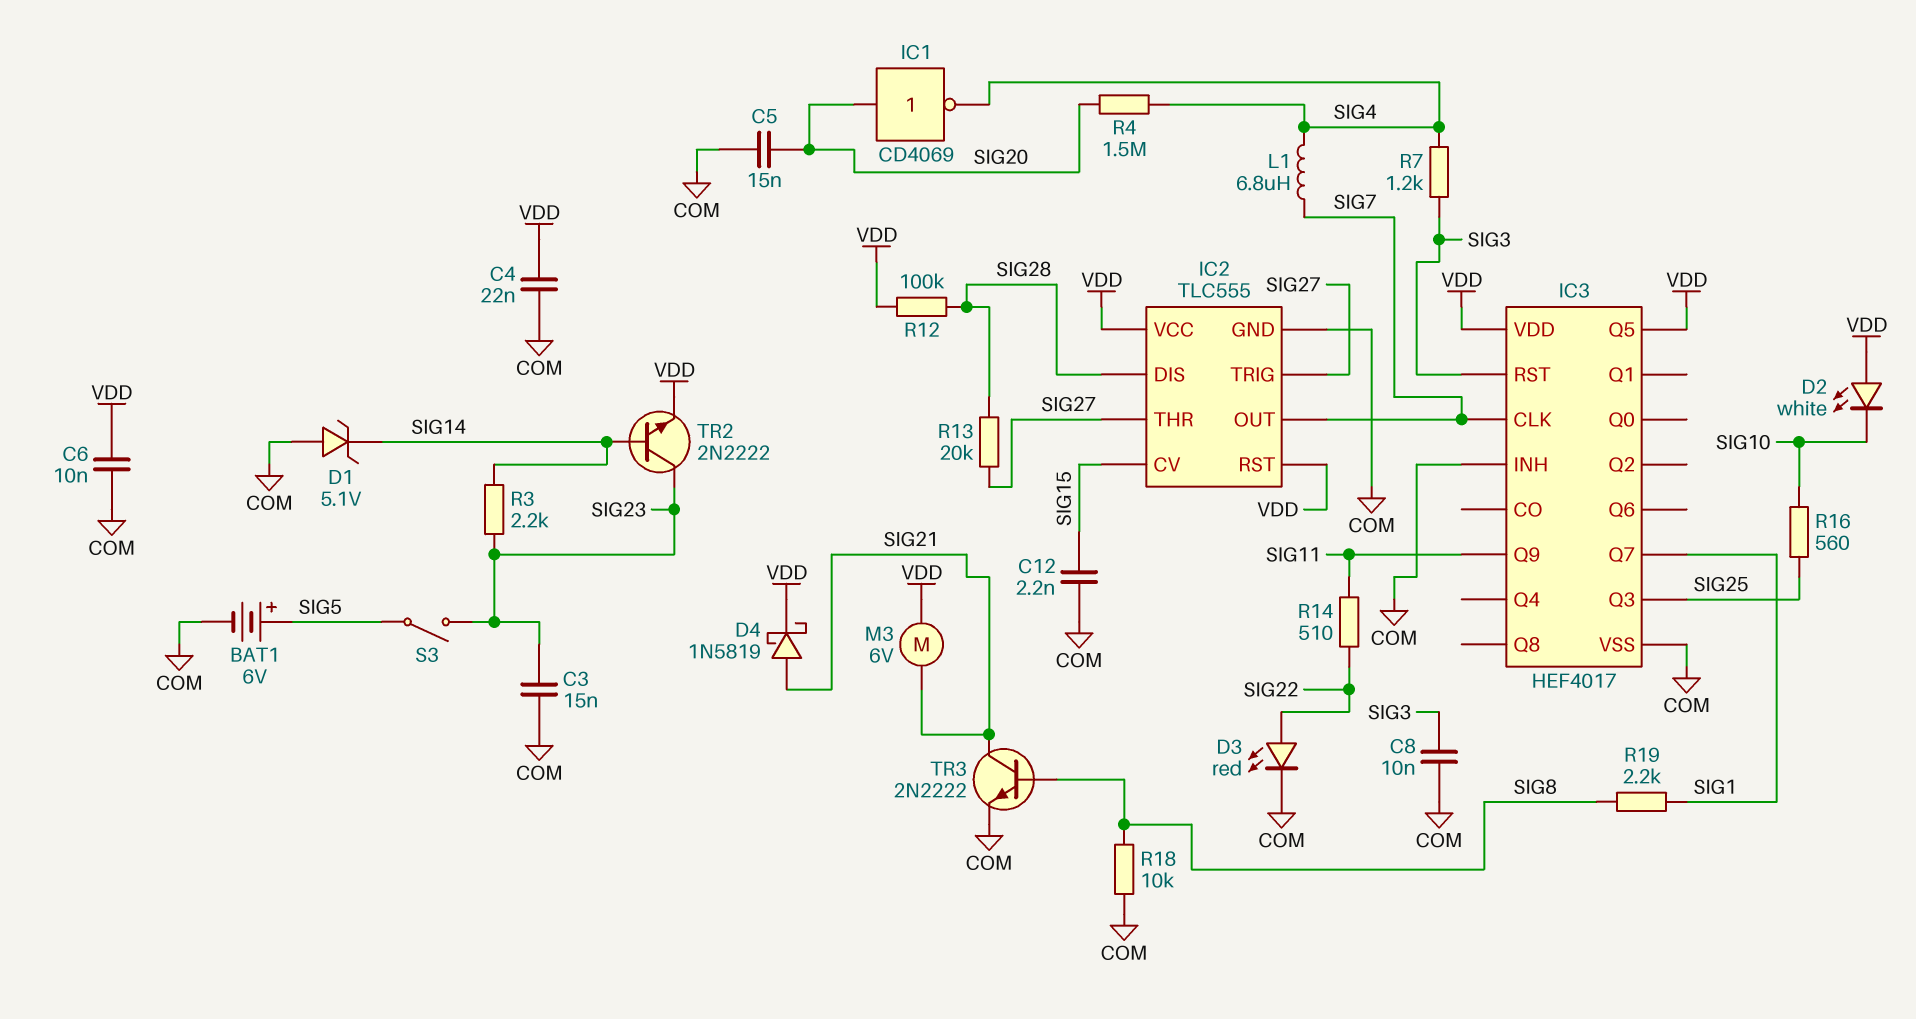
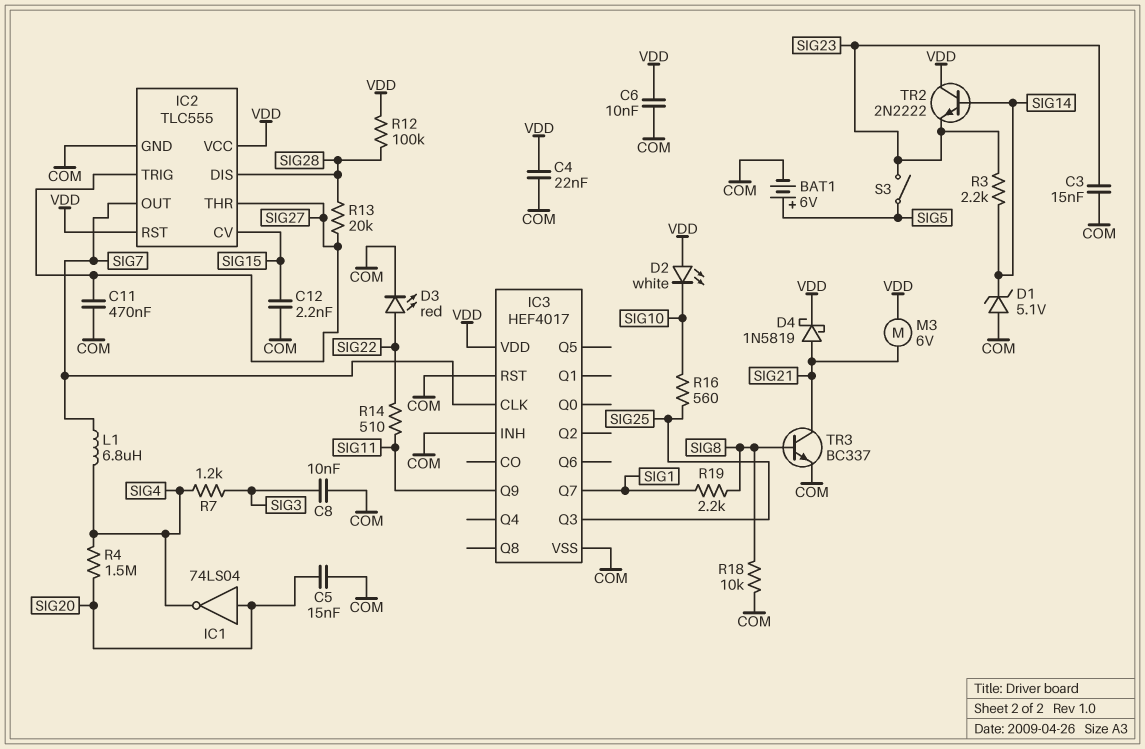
C11: none -> 470nF (COM, SIG27)
IC1: NOT CD4069 (in SIG20, out SIG4) -> NOT 74LS04 (in SIG20, out SIG4)
IC3 pin Q5: VDD -> none
IC3 pin RST: SIG3 -> COM
TR2: NPN 2N2222 (B SIG14, C SIG23, E VDD) -> NPN 2N2222 (B SIG14, C VDD, E SIG23)
TR3: NPN 2N2222 (B SIG8, C SIG21, E COM) -> NPN BC337 (B SIG8, C SIG21, E COM)

